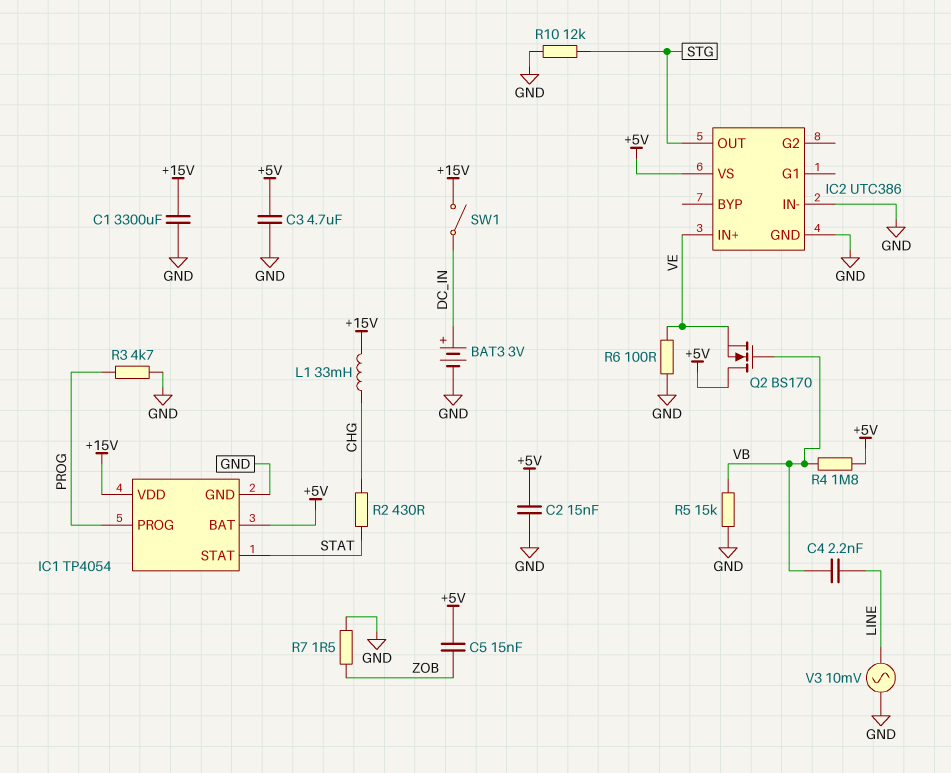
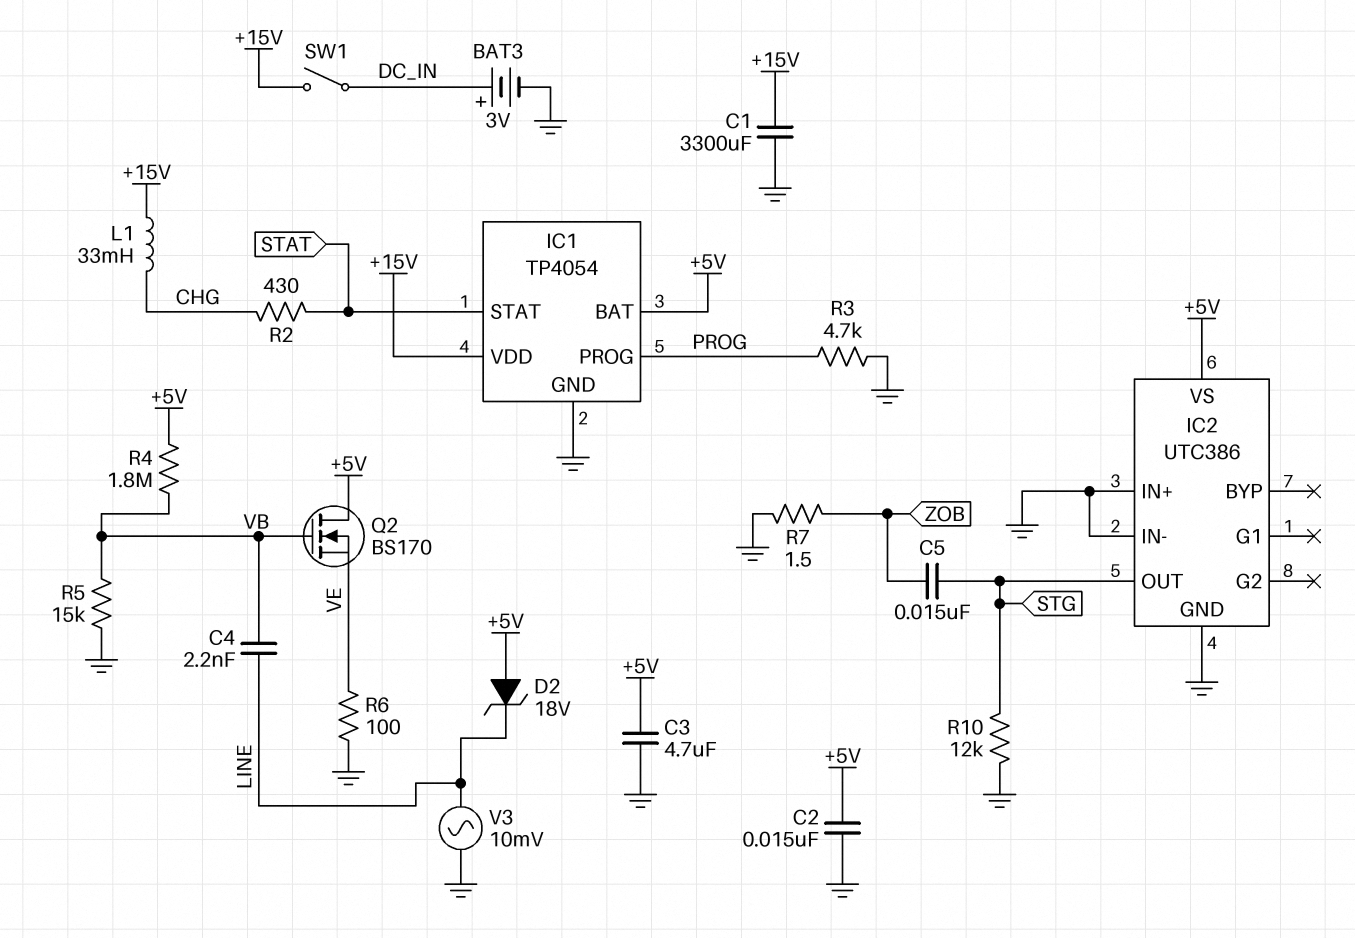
C5: 15nF (+5V, ZOB) -> 15nF (STG, ZOB)
D2: none -> zener 18V (A +5V, K LINE)
IC2 pin IN+: VE -> GND

